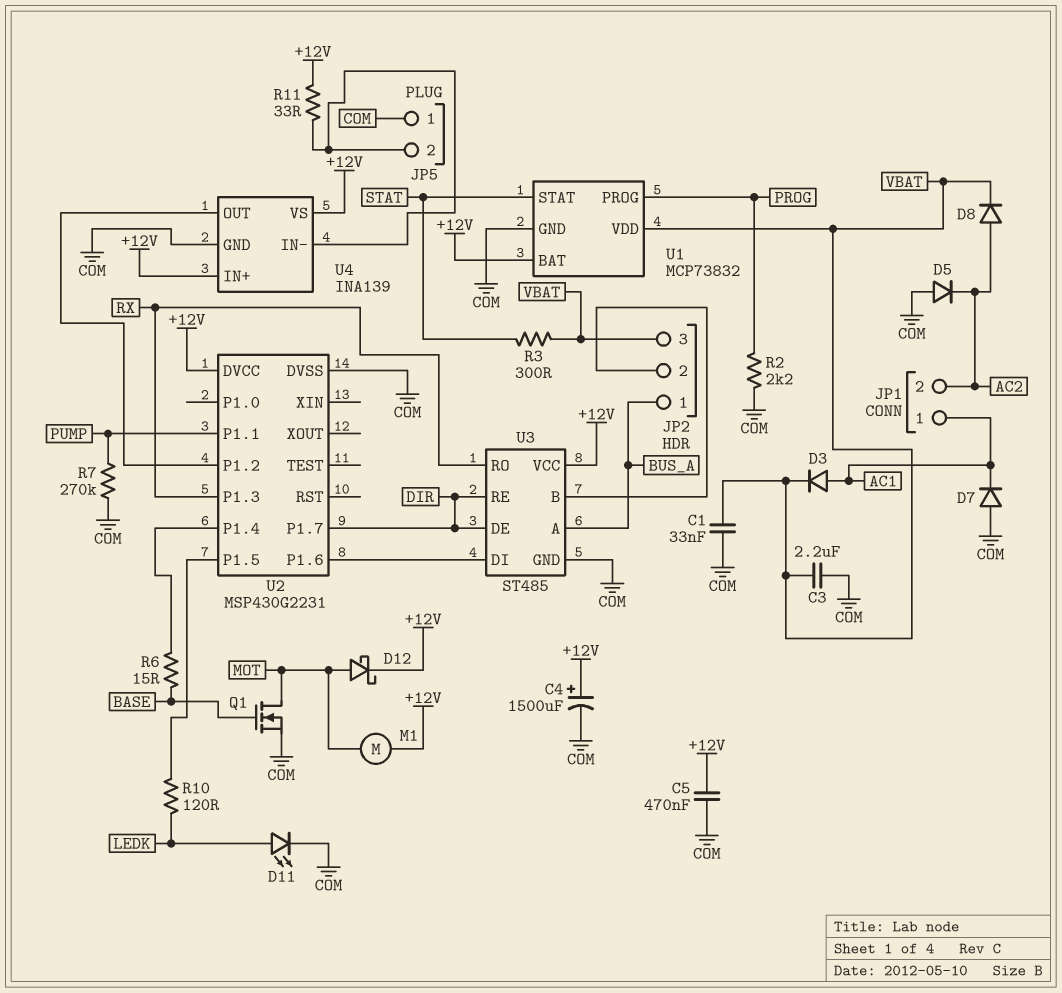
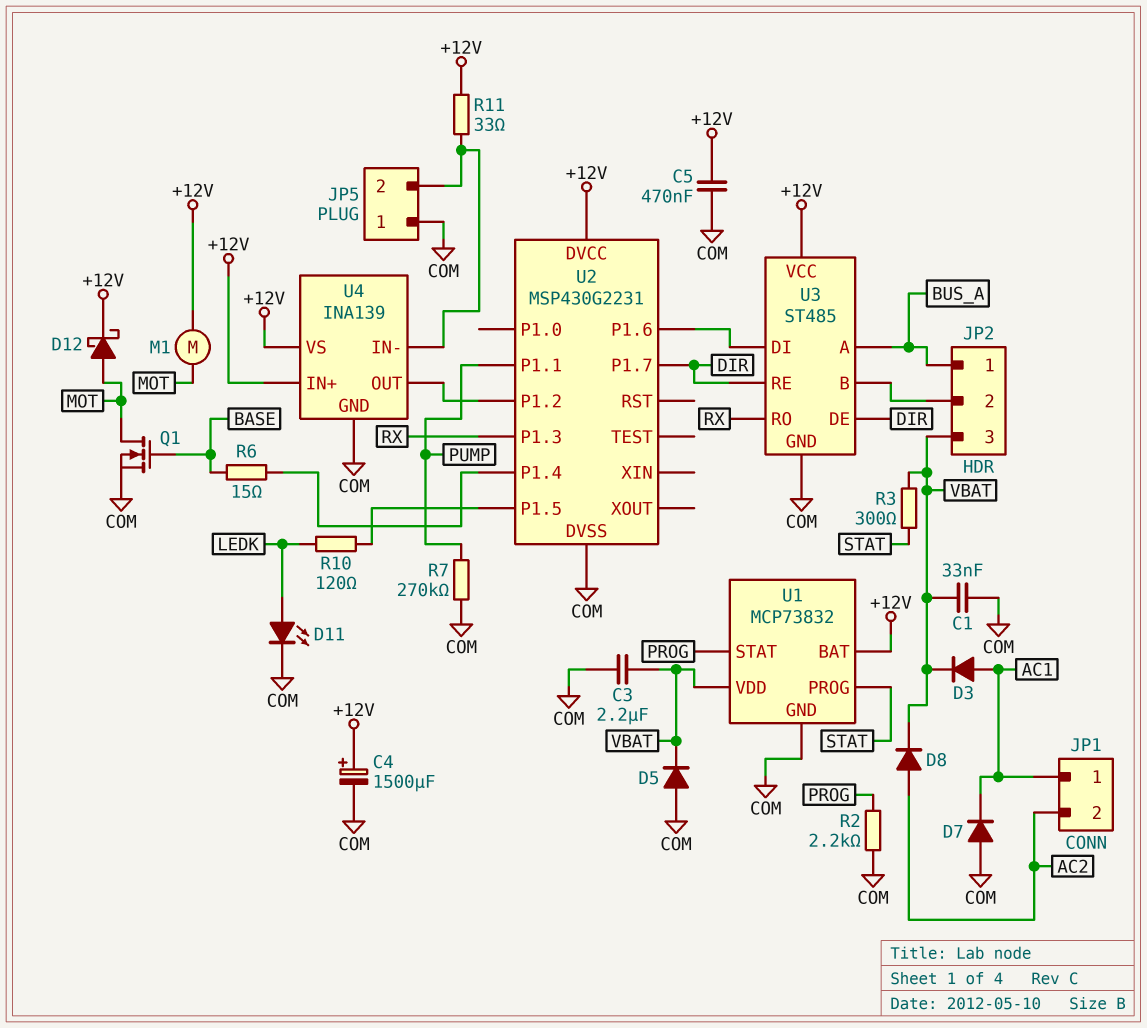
D5: diode (A COM, K AC2) -> diode (A COM, K VBAT)
U1 pin PROG: PROG -> STAT
U1 pin STAT: STAT -> PROG

